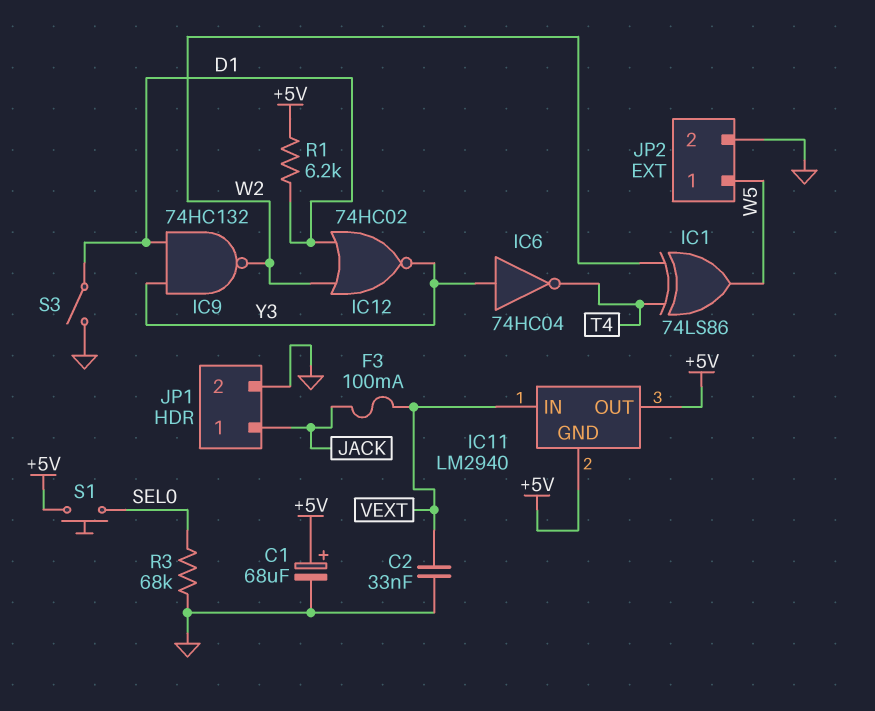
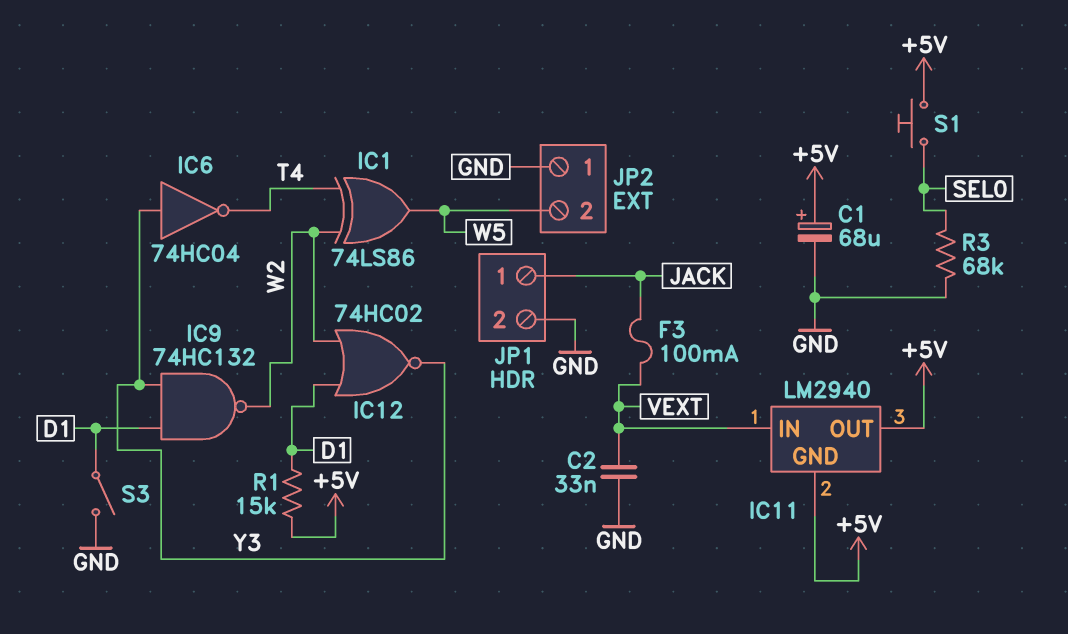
JP2 pin 1: W5 -> GND
JP2 pin 2: GND -> W5
R1: 6.2k (+5V, D1) -> 15k (+5V, D1)

